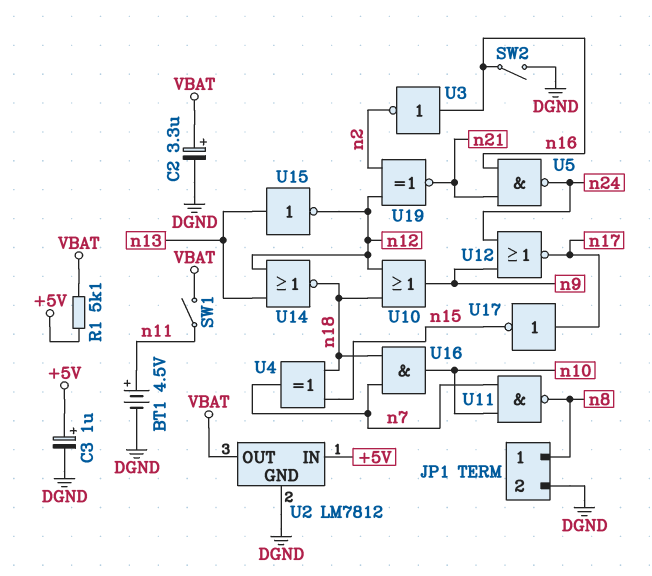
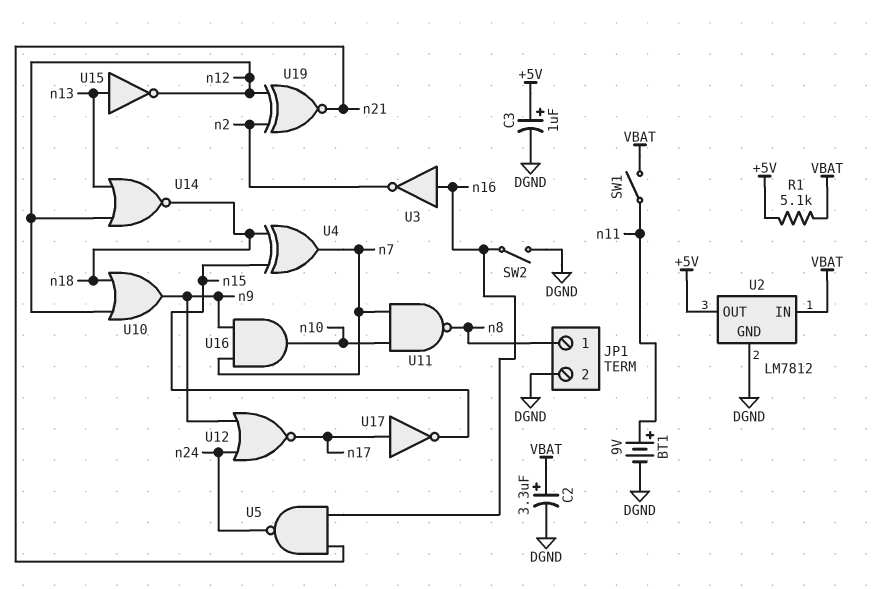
BT1: 4.5V (plus n11, minus DGND) -> 9V (plus n11, minus DGND)
U2 pin IN: +5V -> VBAT
U2 pin OUT: VBAT -> +5V
U16: AND (in n7, in n18, out n10) -> AND (in n7, in n9, out n10)

